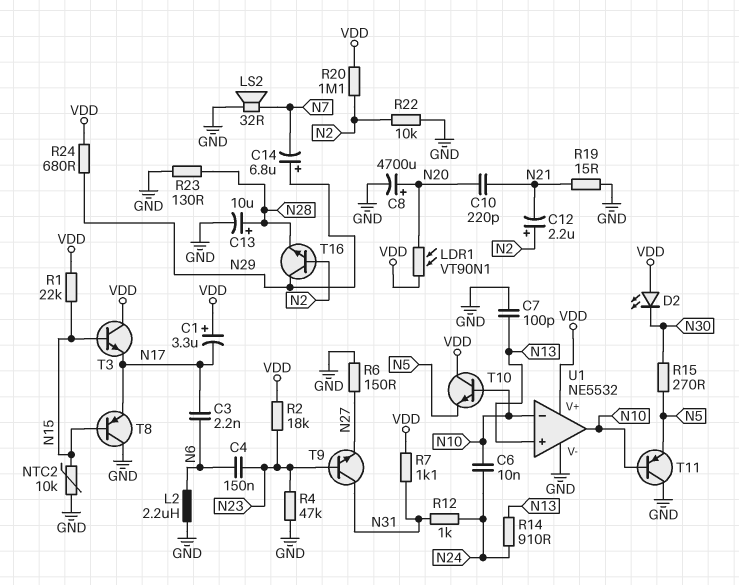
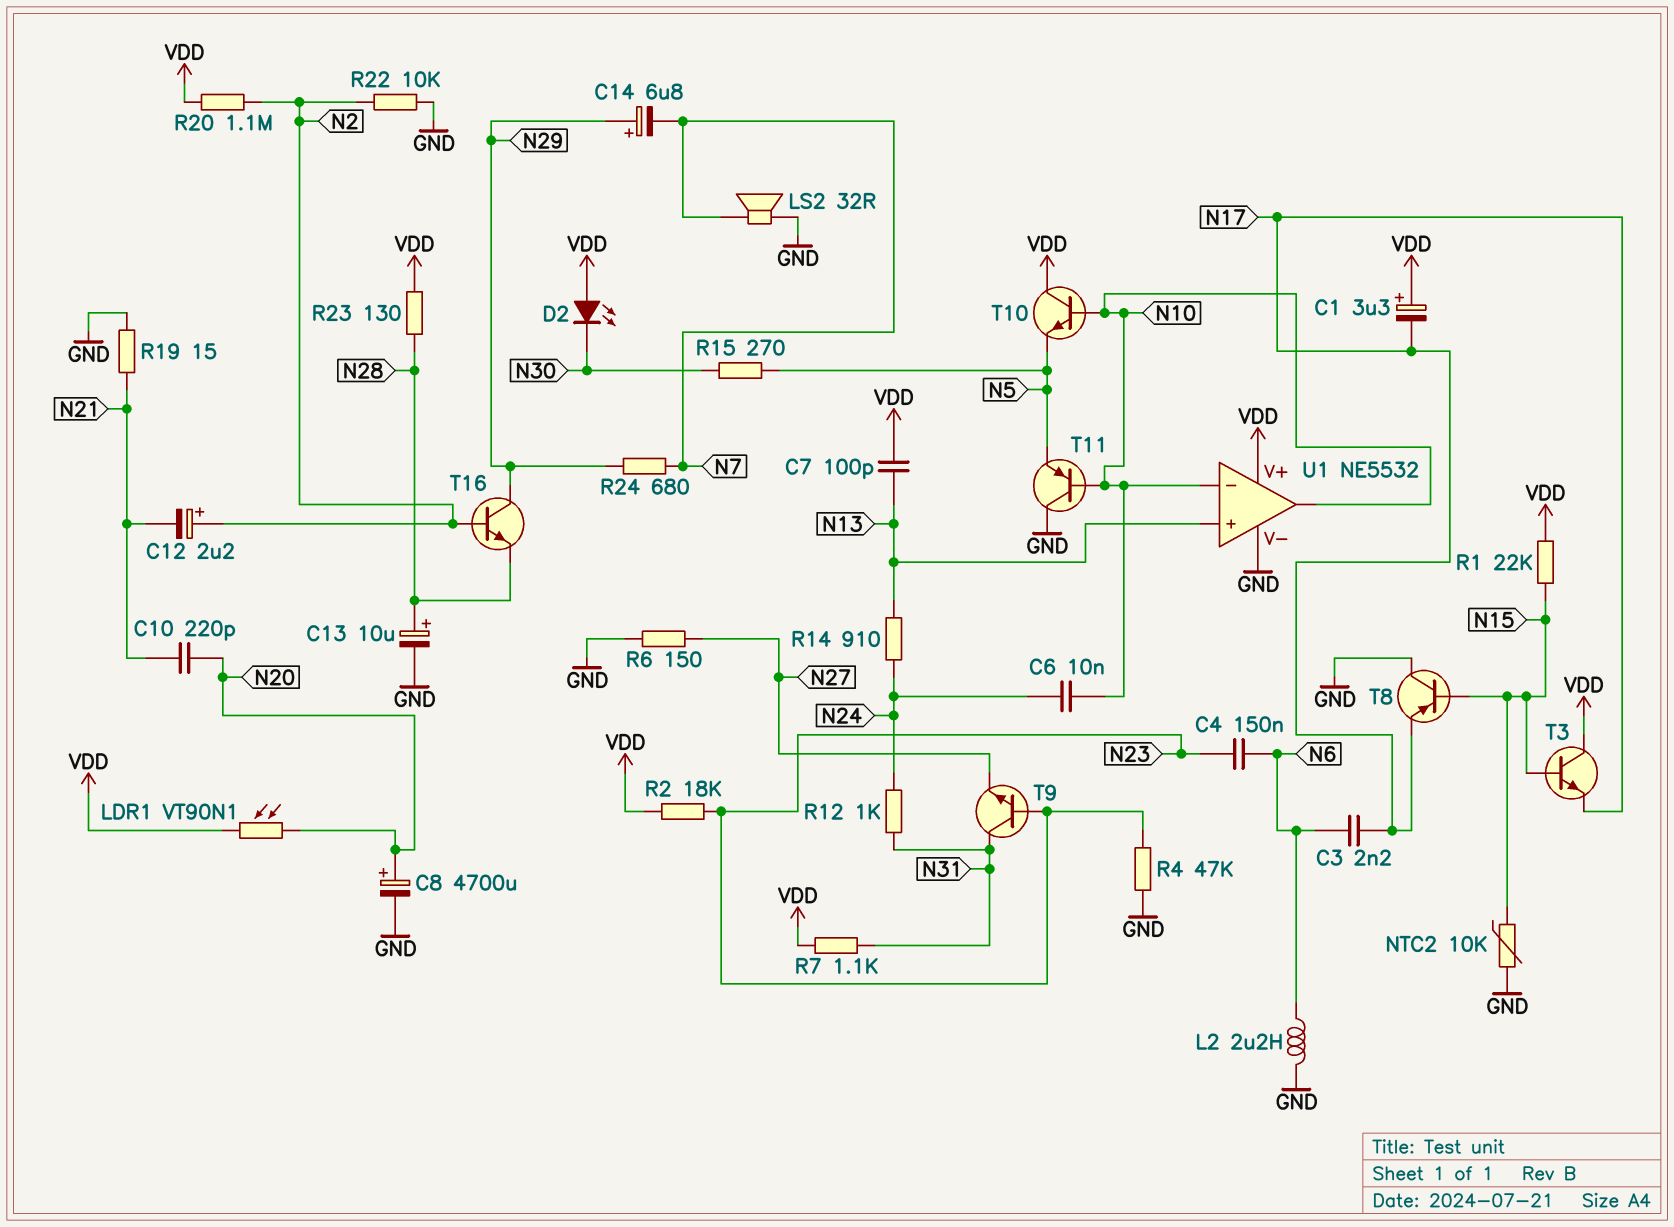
C7: 100pF (GND, N13) -> 100pF (N13, VDD)
R23: 130 (GND, N28) -> 130 (N28, VDD)
R24: 680 (N29, VDD) -> 680 (N7, N29)

